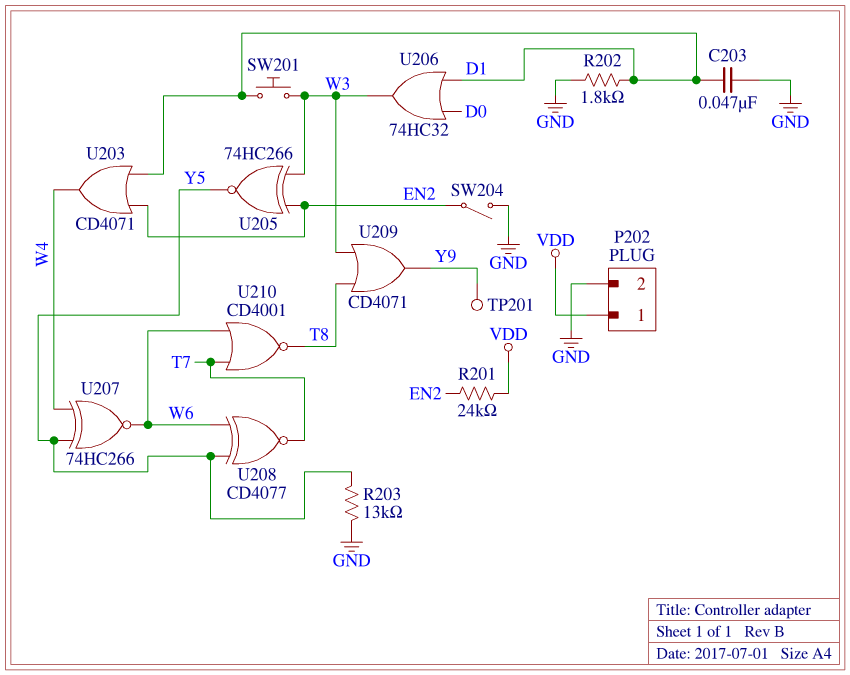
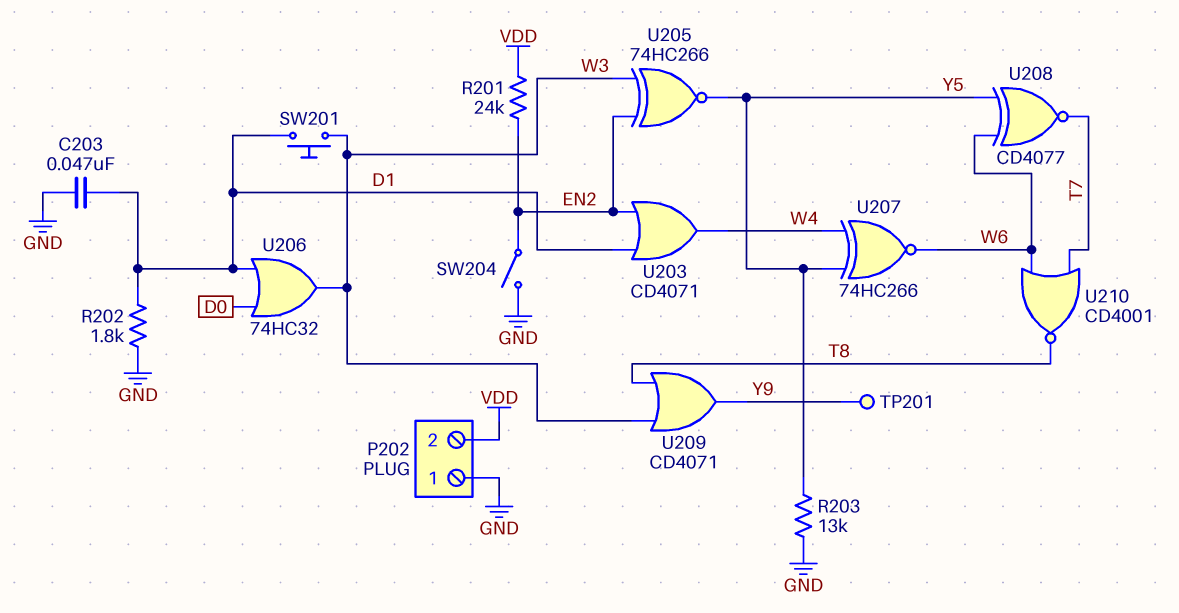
P202 pin 1: VDD -> GND
P202 pin 2: GND -> VDD

